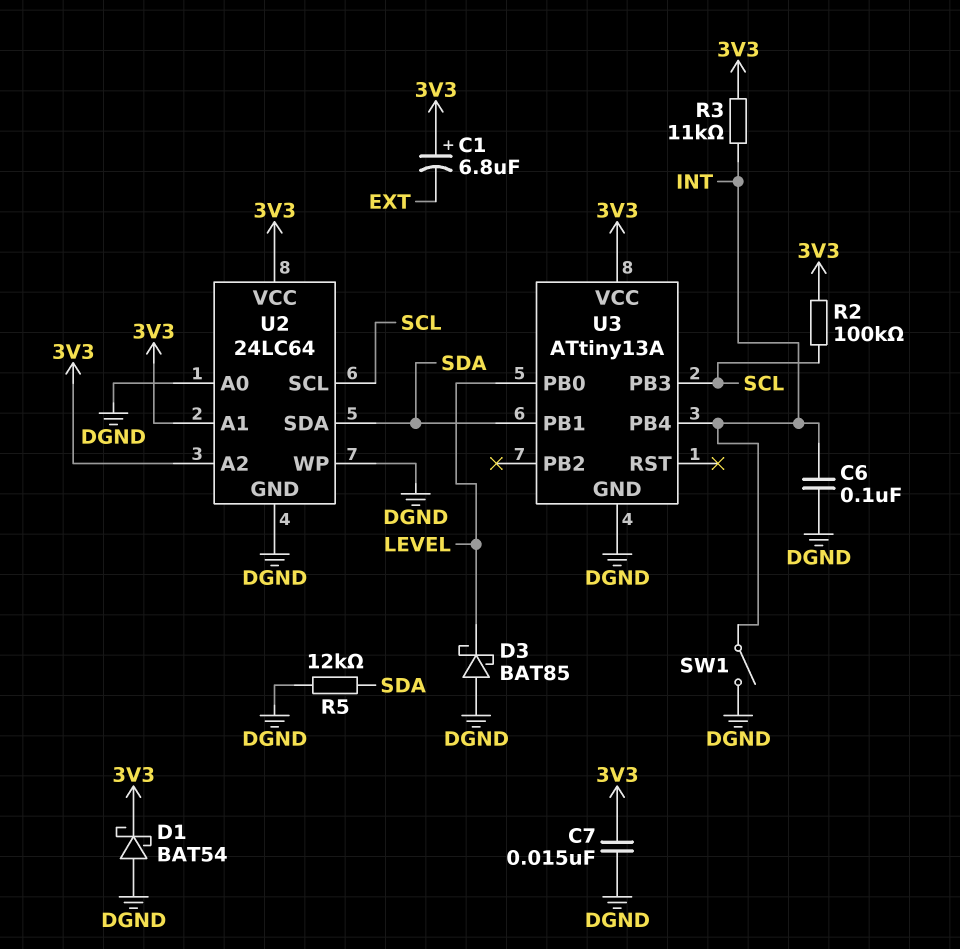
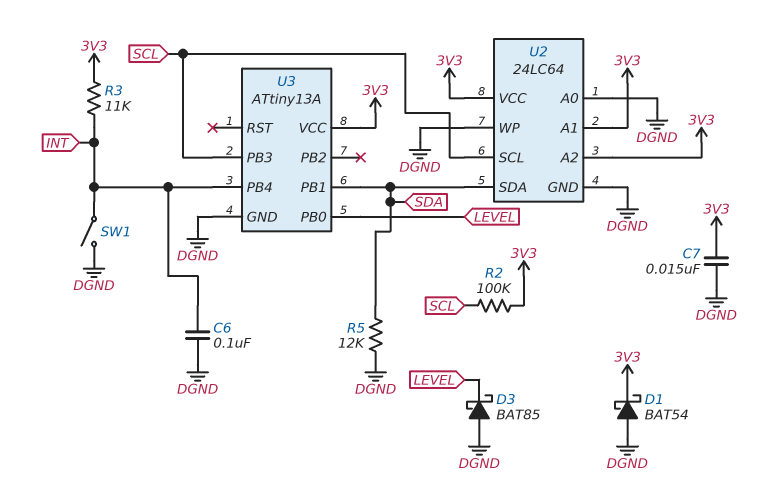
C1: 6.8uF (plus 3V3, minus EXT) -> none

